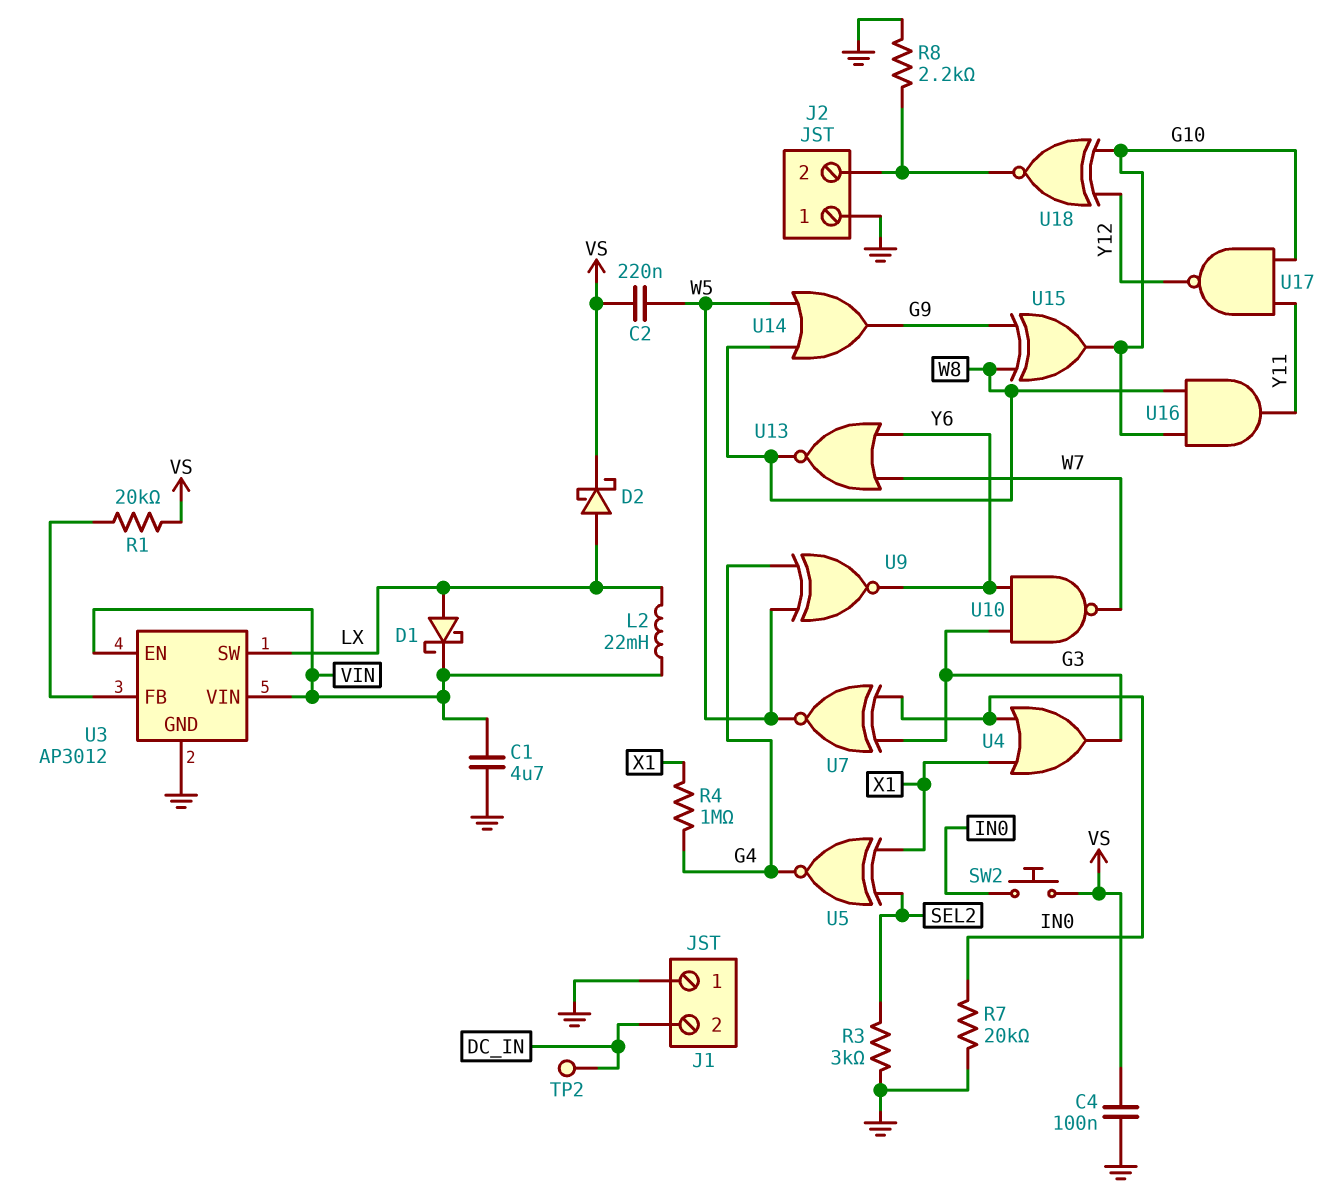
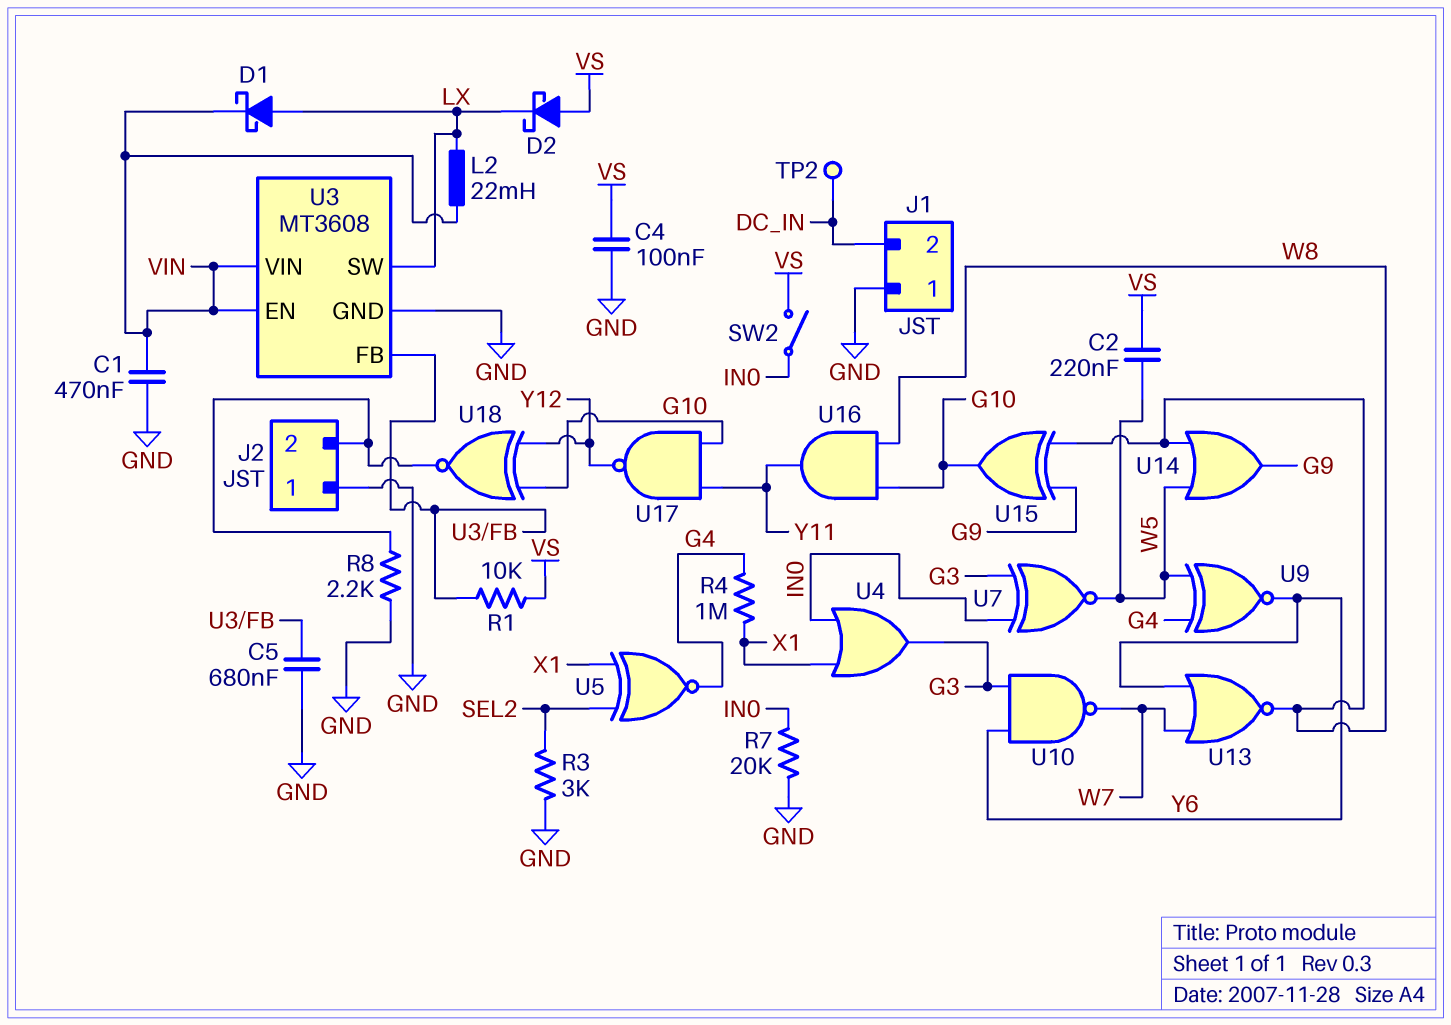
C1: 4.7uF (GND, VIN) -> 470nF (GND, VIN)
C5: none -> 680nF (GND, U3/FB)
D2: schottky (A LX, K VS) -> schottky (A VS, K LX)
R1: 20k (U3/FB, VS) -> 10k (U3/FB, VS)
SW2: button (IN0, VS) -> switch (IN0, VS)
U3: AP3012 -> MT3608

